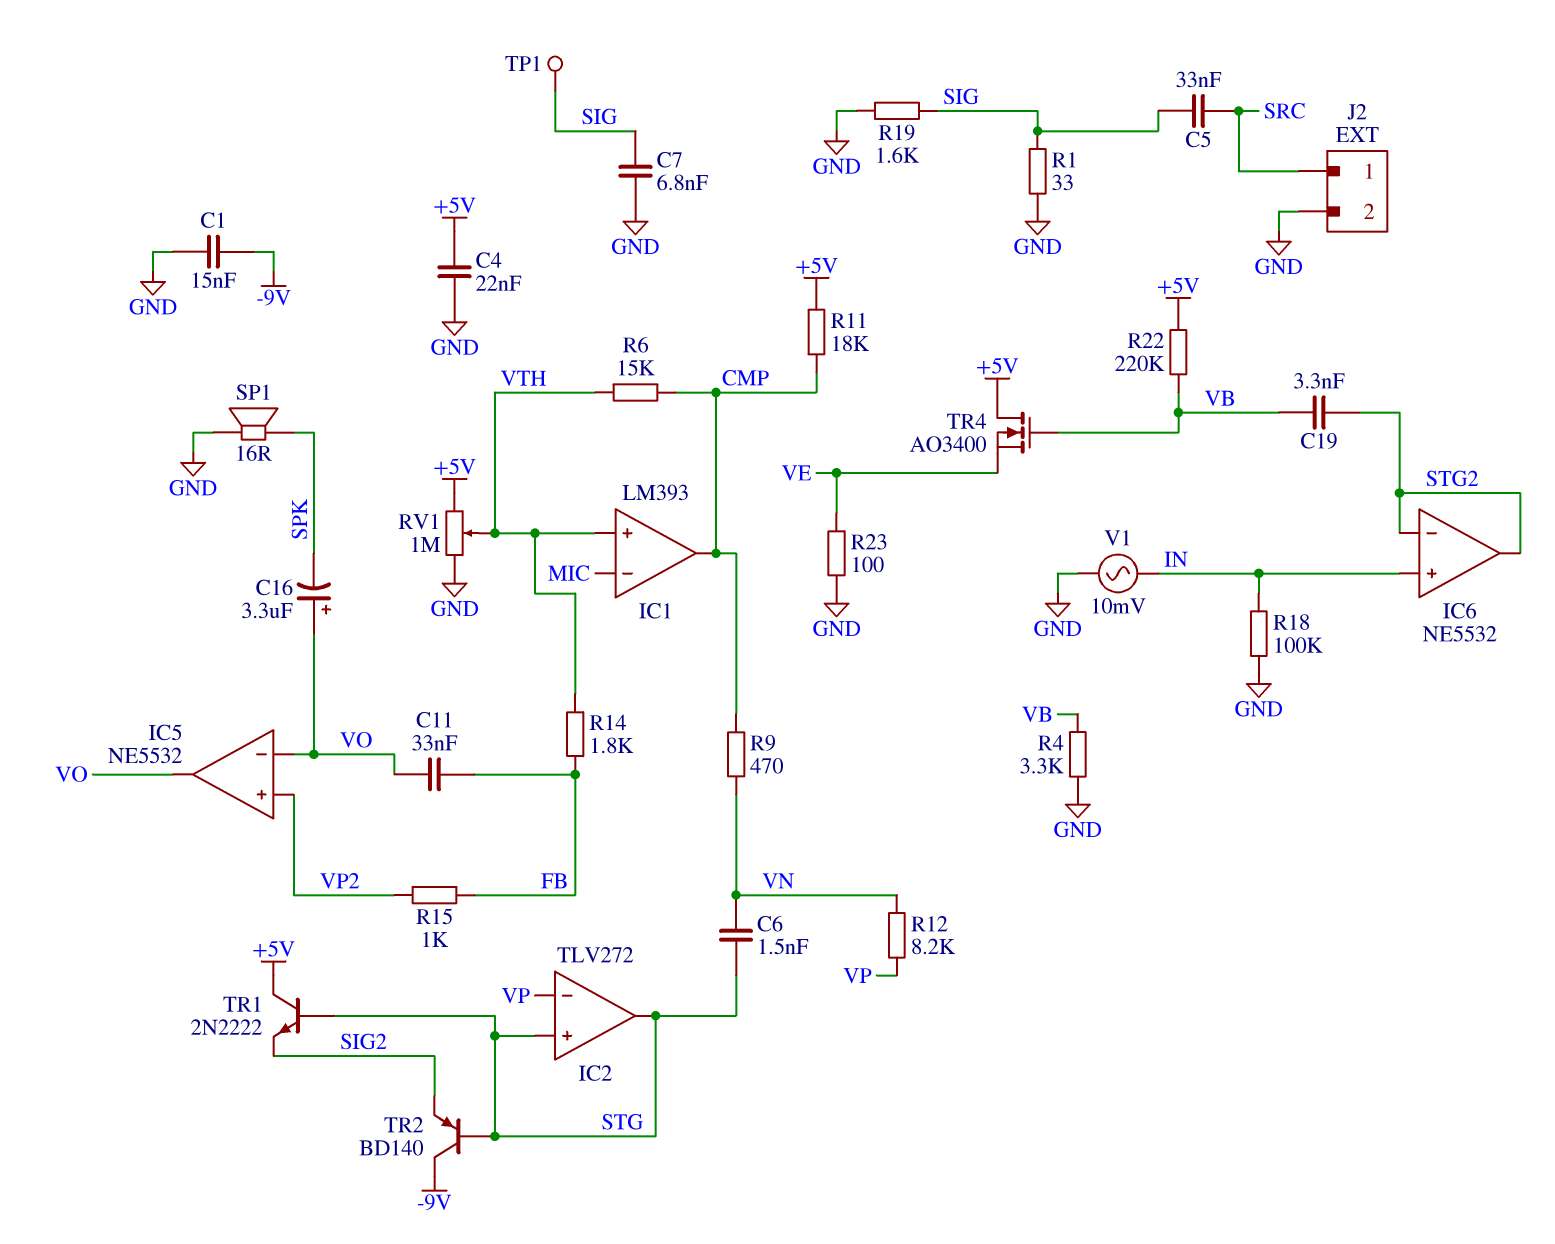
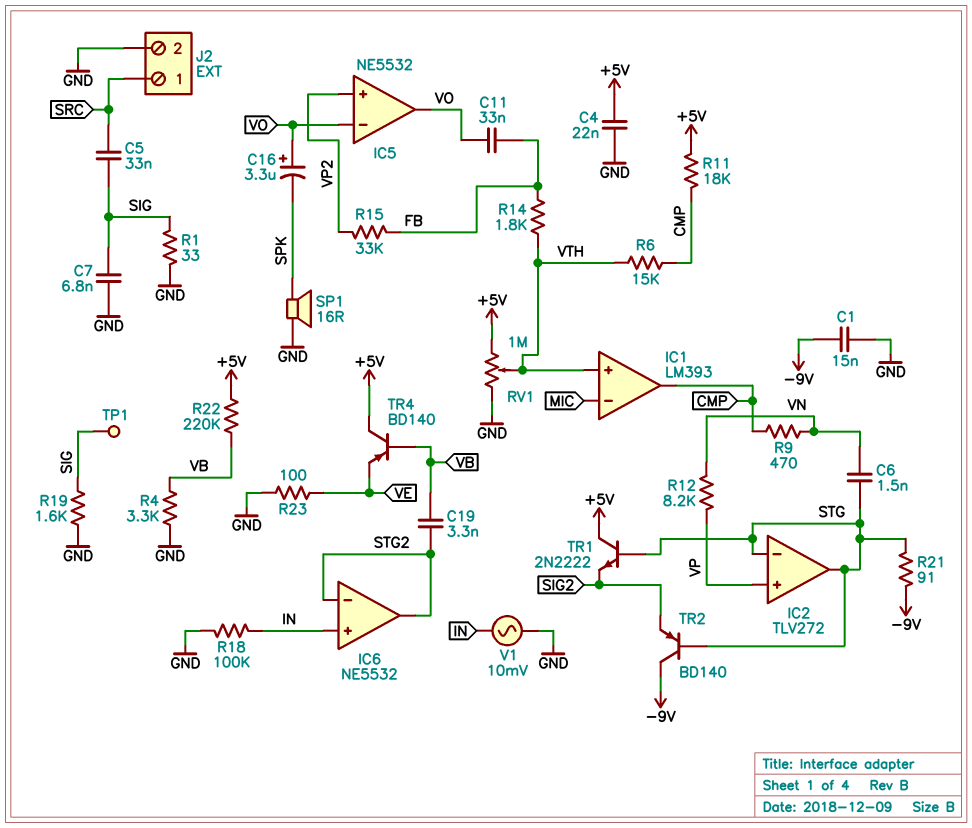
IC2 pin in+: STG -> VP
IC2 pin in-: VP -> STG
R15: 1k (FB, VP2) -> 33k (FB, VP2)
R21: none -> 91 (-9V, STG)
TR4: NMOS AO3400 (G VB, D +5V, S VE) -> PNP BD140 (B VB, C +5V, E VE)

